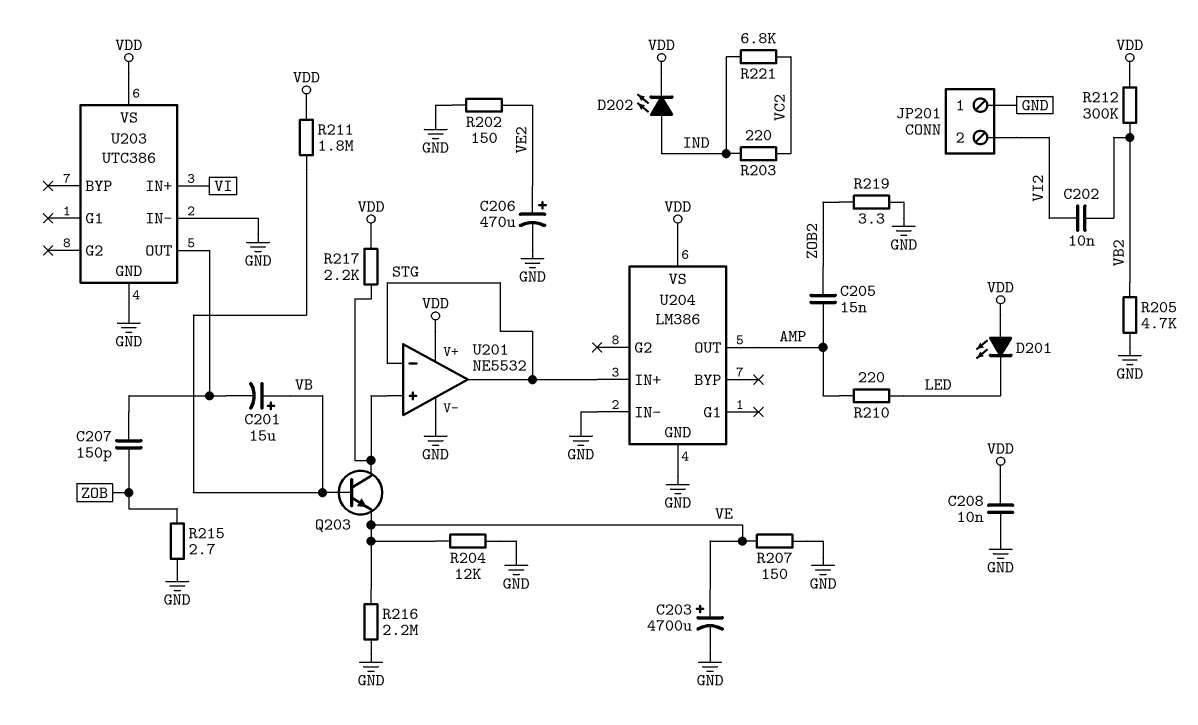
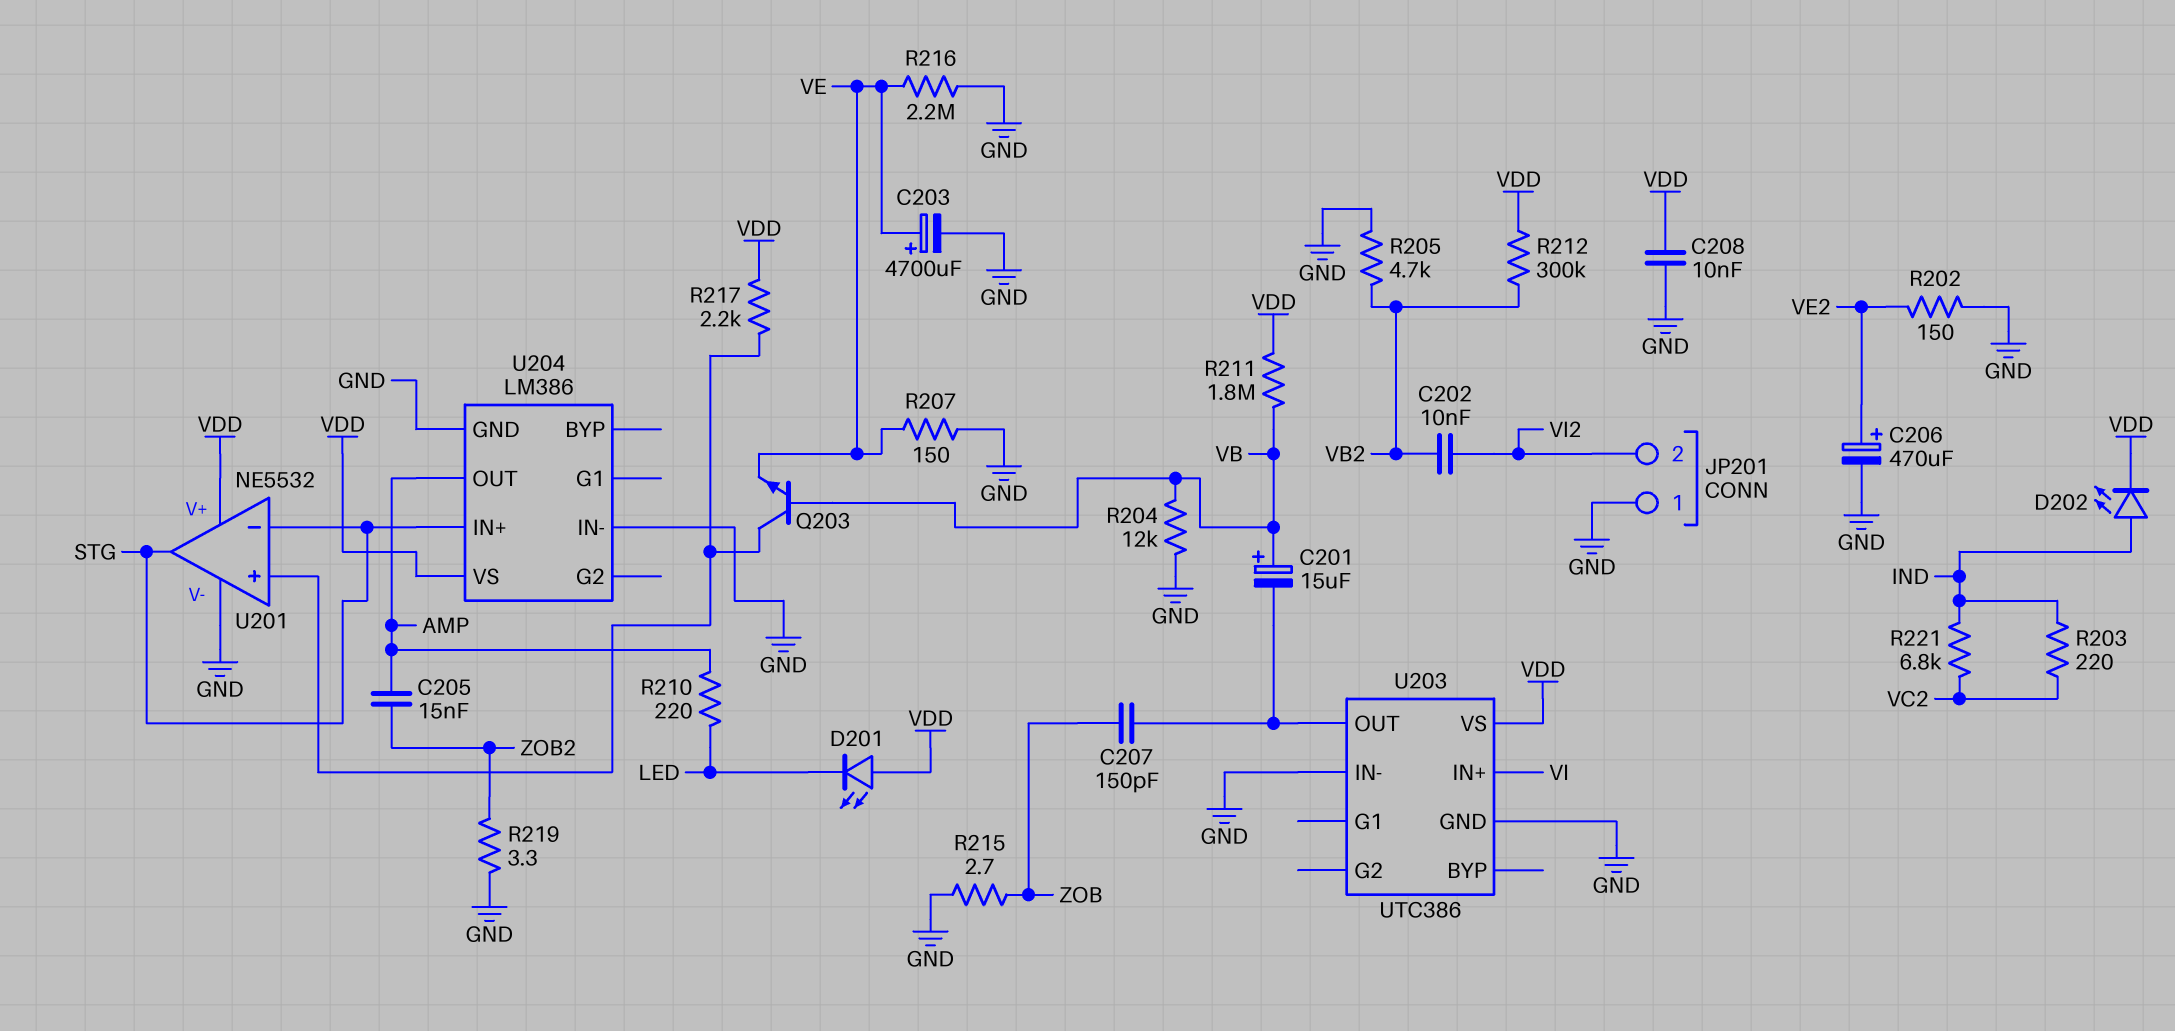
R204: 12k (GND, VE) -> 12k (GND, VB)

